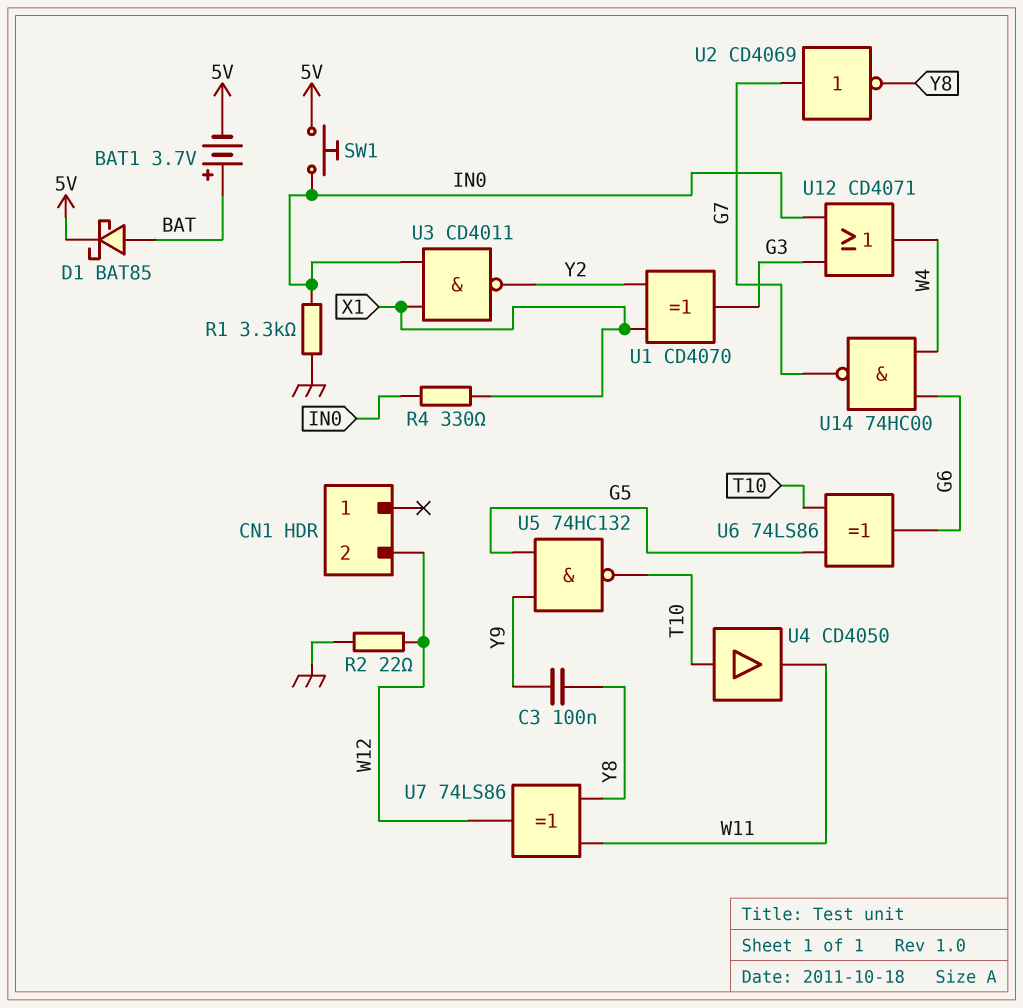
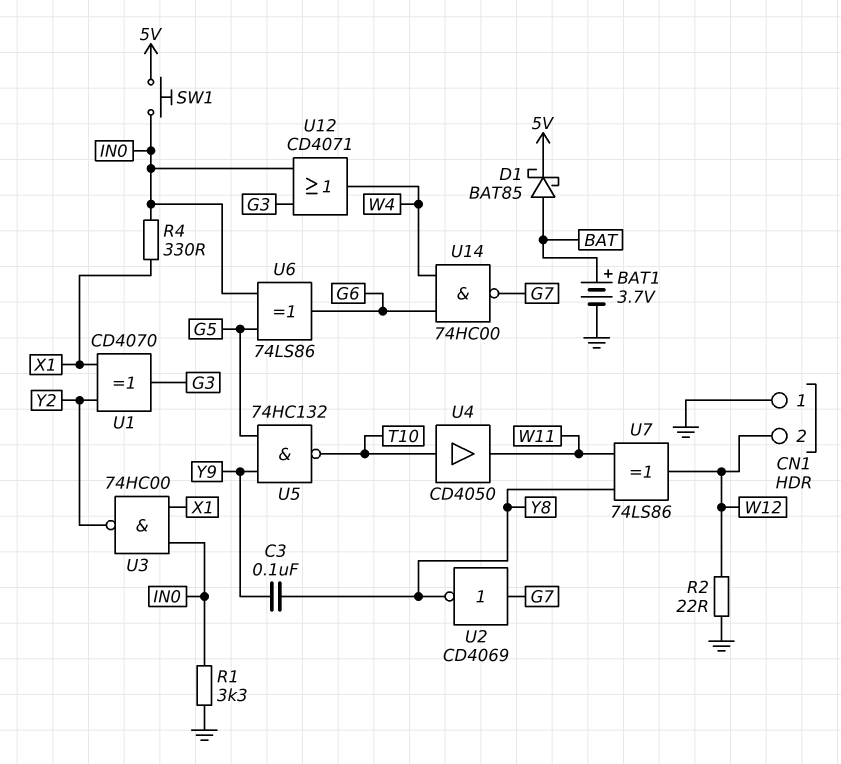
BAT1: 3.7V (plus BAT, minus 5V) -> 3.7V (plus BAT, minus GND)
CN1 pin 1: none -> GND
U3: NAND CD4011 (in IN0, in X1, out Y2) -> NAND 74HC00 (in IN0, in X1, out Y2)
U6: XOR 74LS86 (in G5, in T10, out G6) -> XOR 74LS86 (in G5, in IN0, out G6)

